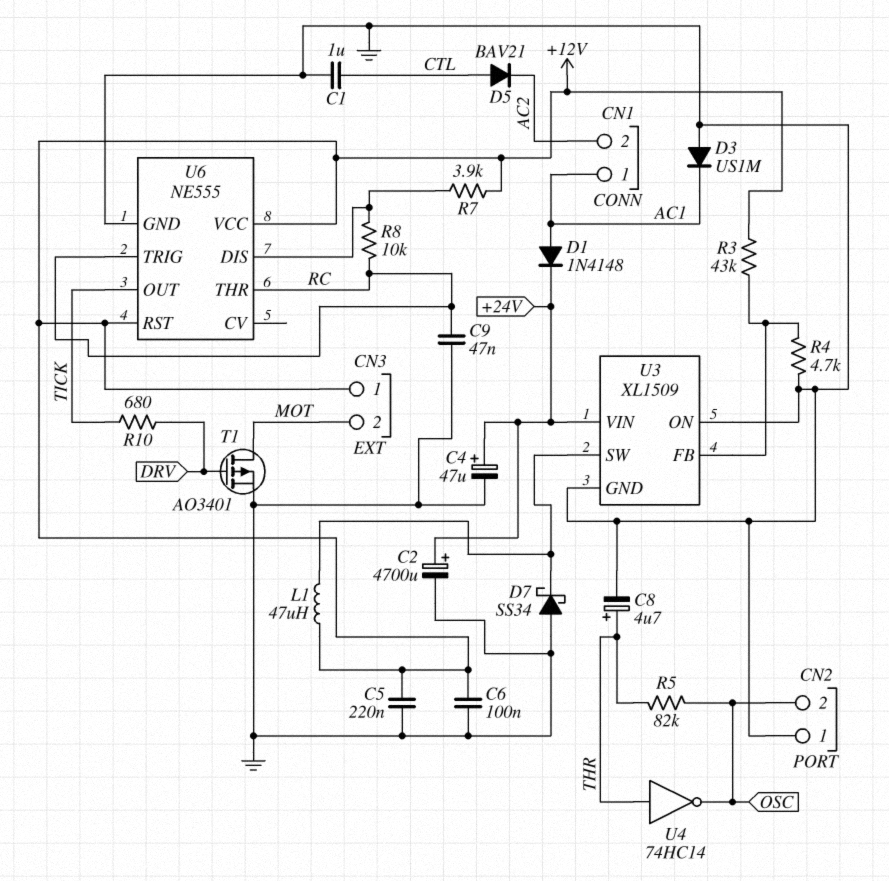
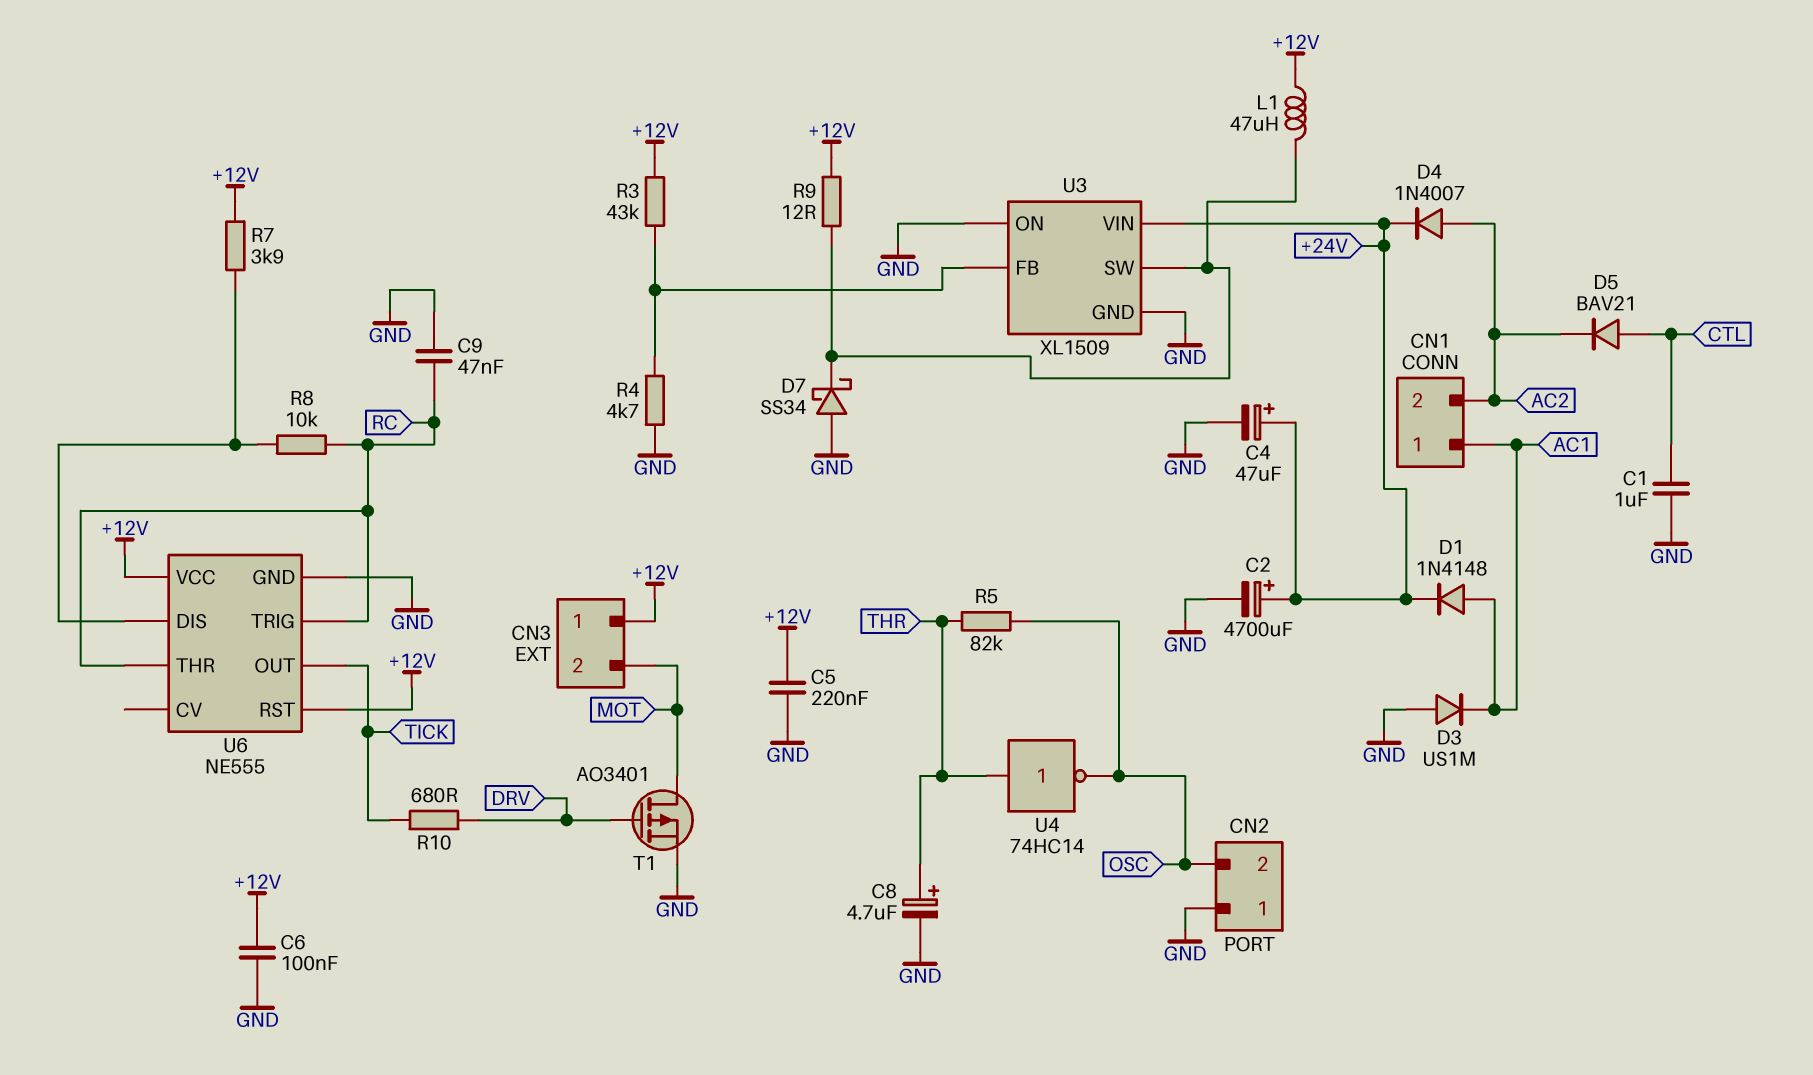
D4: none -> diode 1N4007 (A AC2, K +24V)
R9: none -> 12 (+12V, U3/SW)

